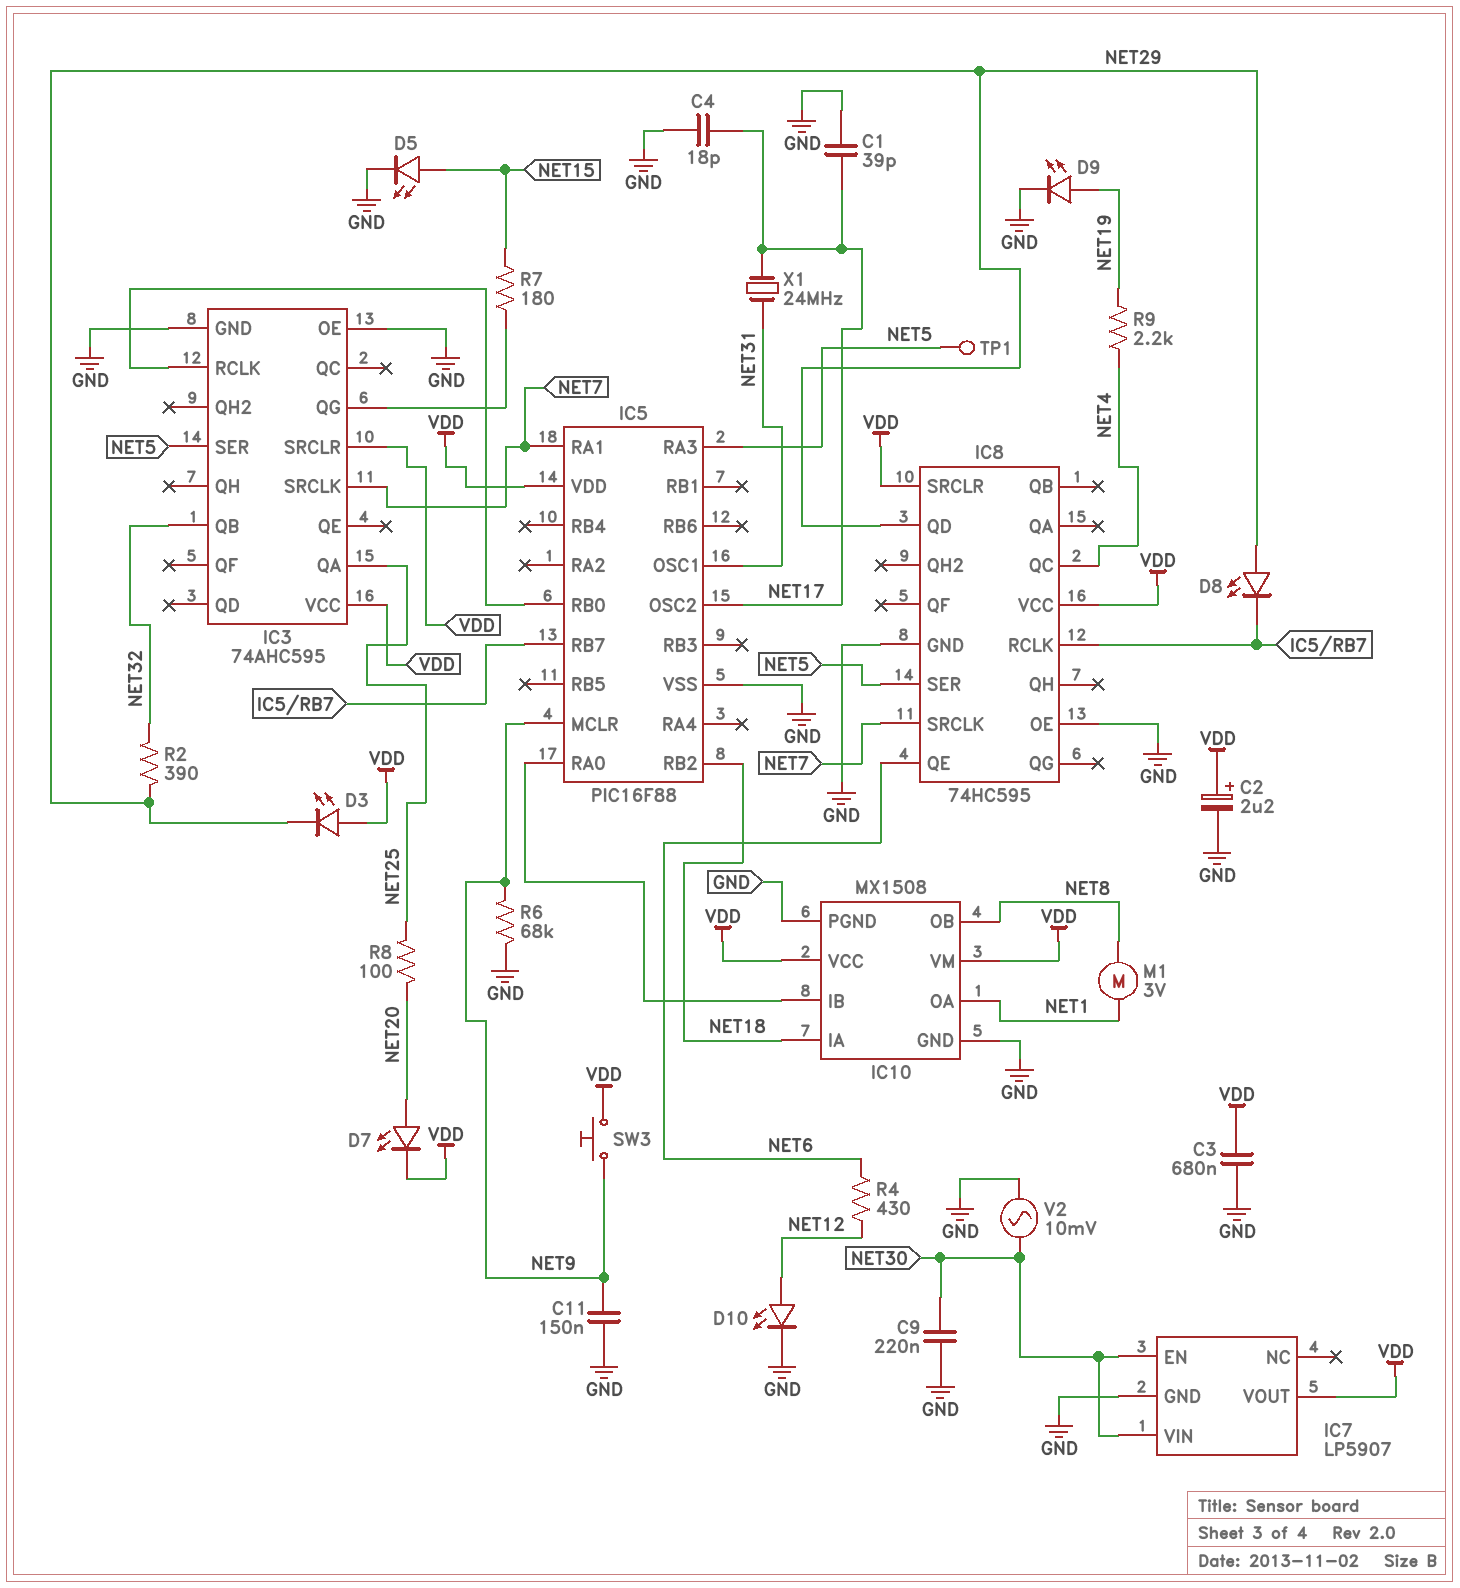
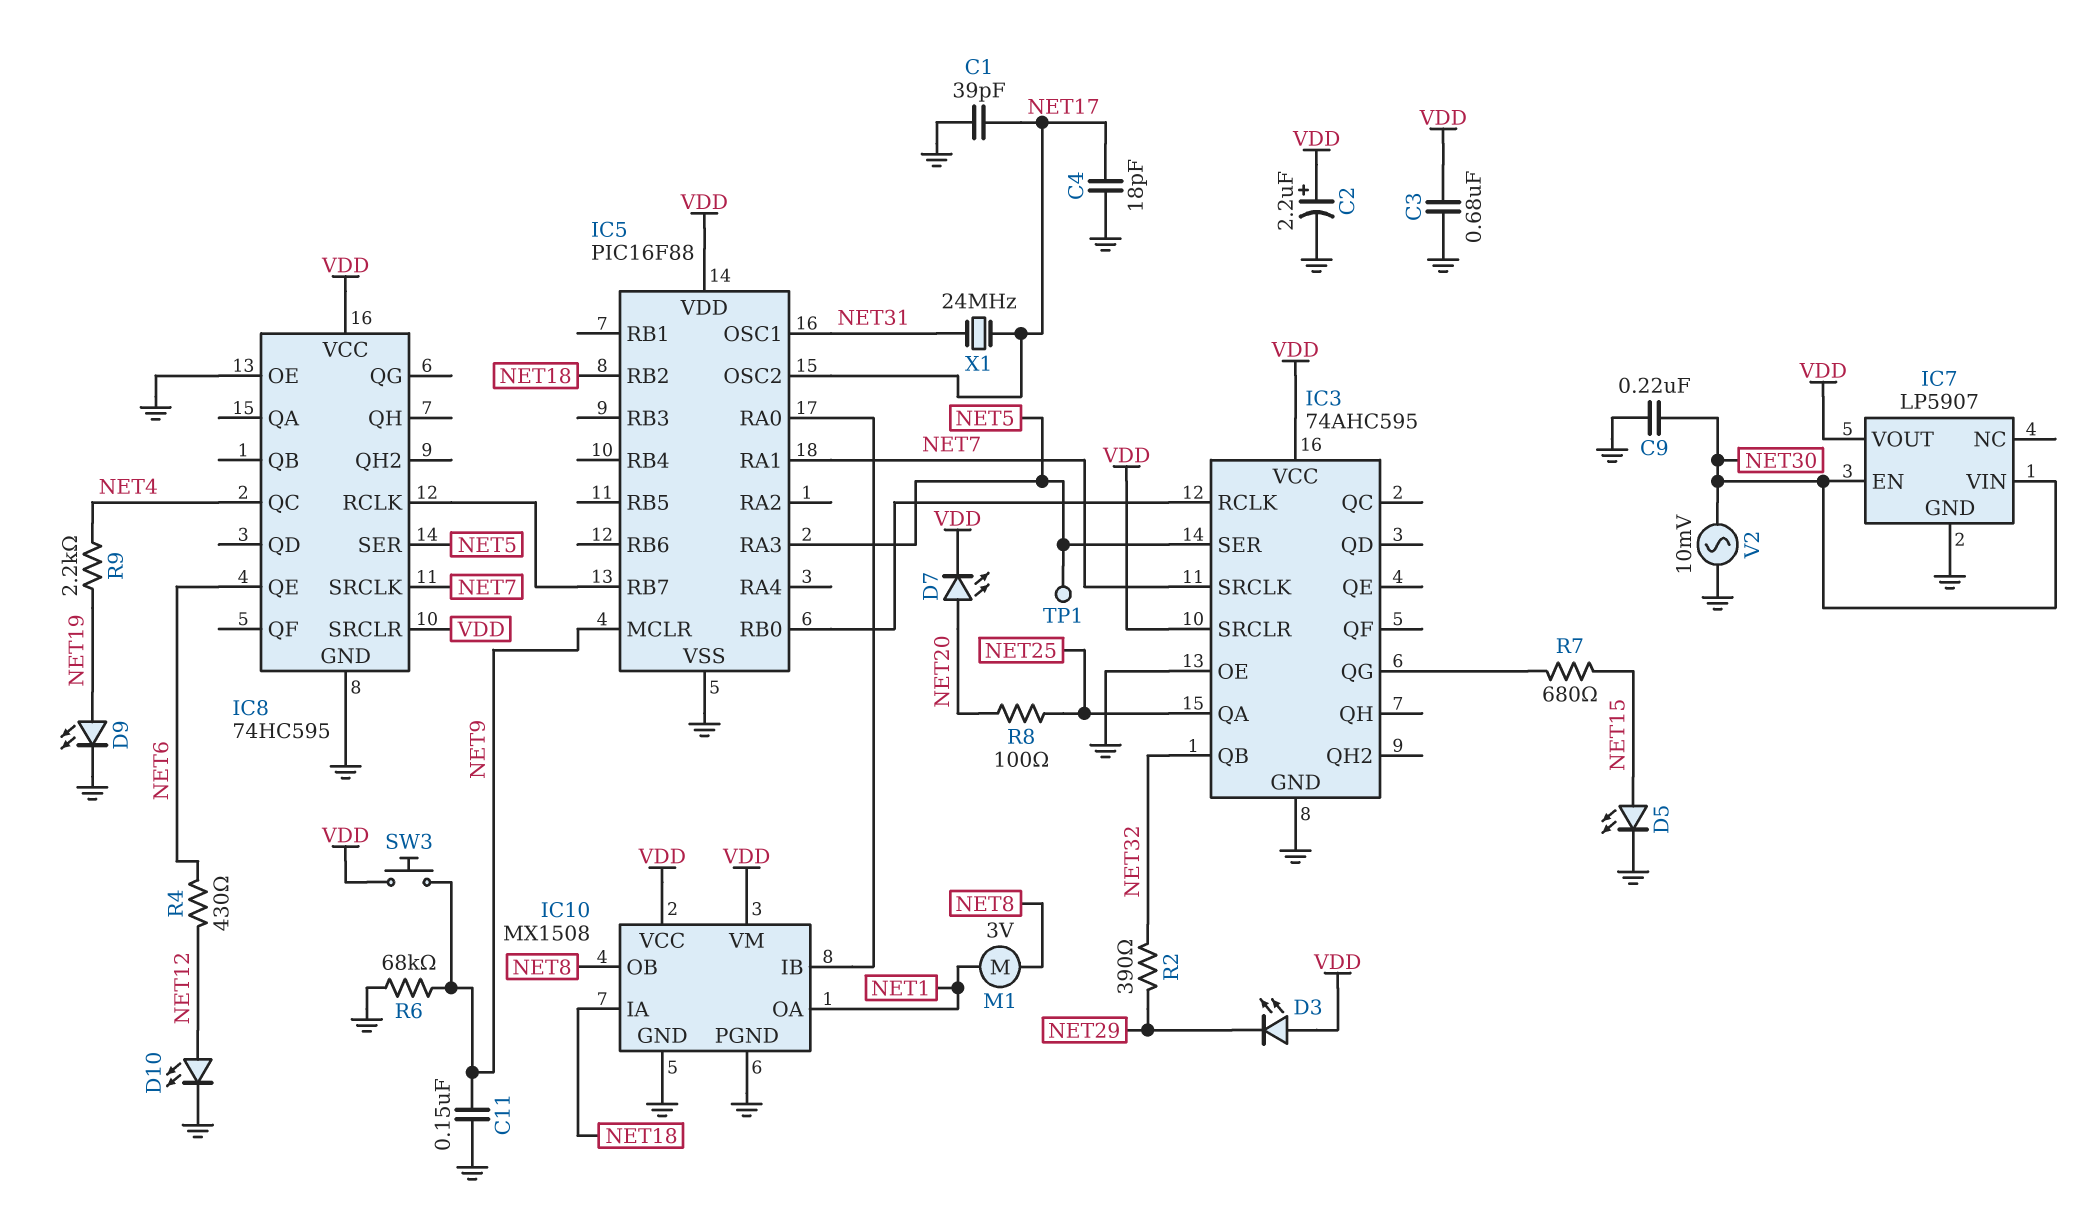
D8: LED (A NET29, K IC5/RB7) -> none
IC8 pin QD: NET29 -> none
R7: 180 (IC3/QG, NET15) -> 680 (IC3/QG, NET15)

